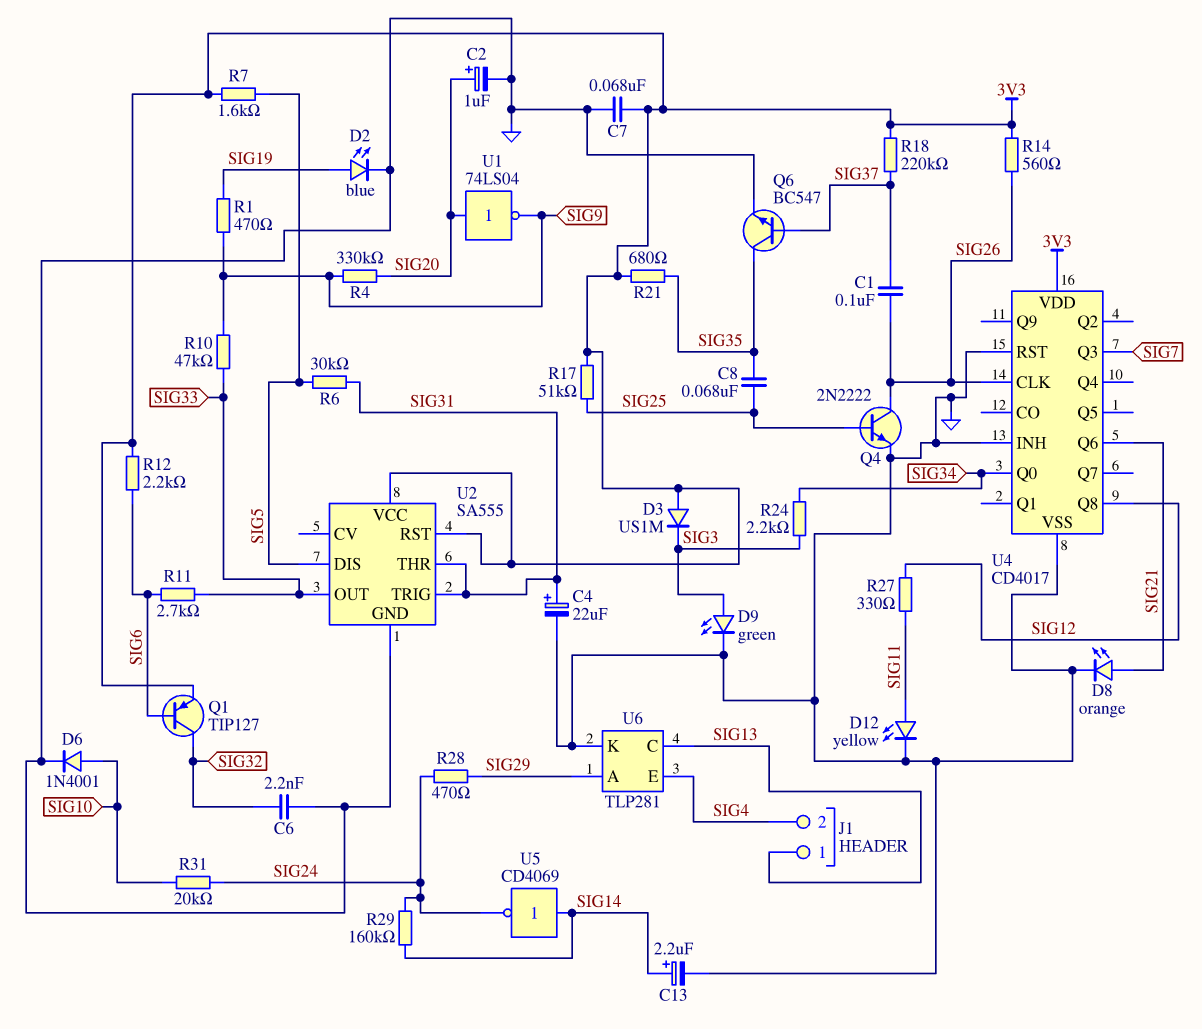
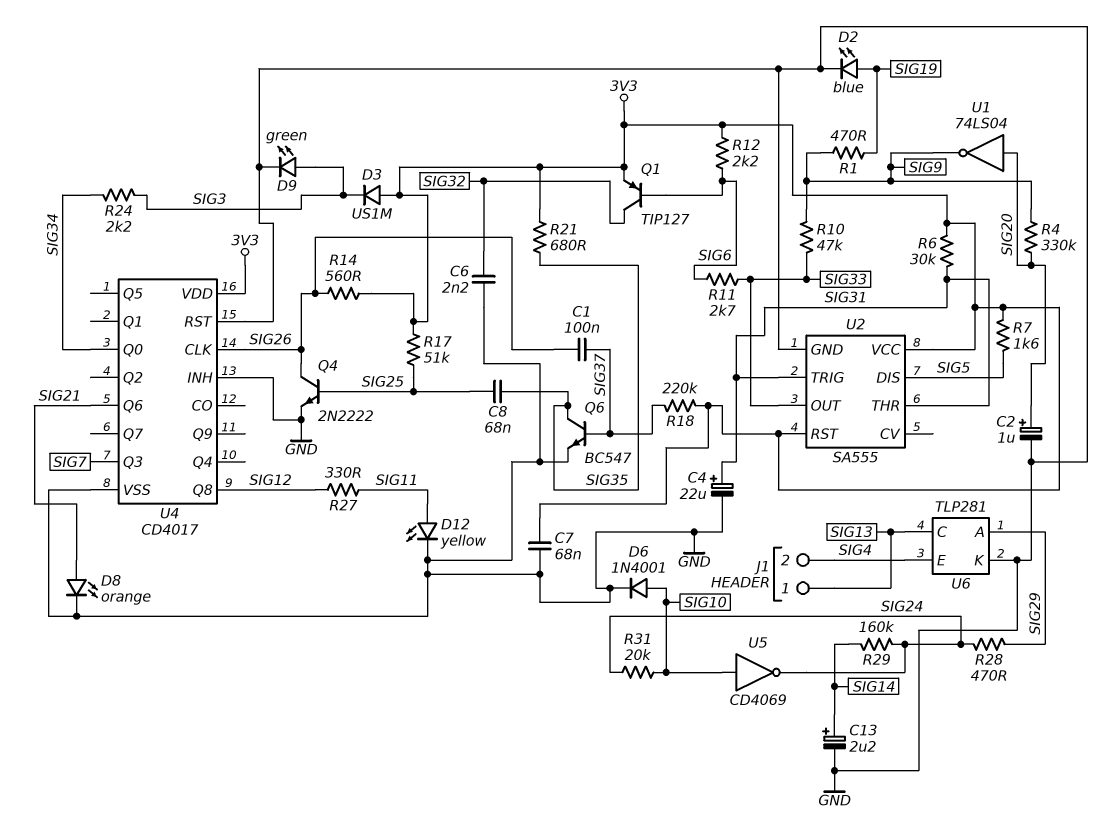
R6: 30k (SIG5, SIG31) -> 30k (3V3, SIG31)
U5: NOT CD4069 (in SIG14, out SIG24) -> NOT CD4069 (in SIG10, out SIG24)

